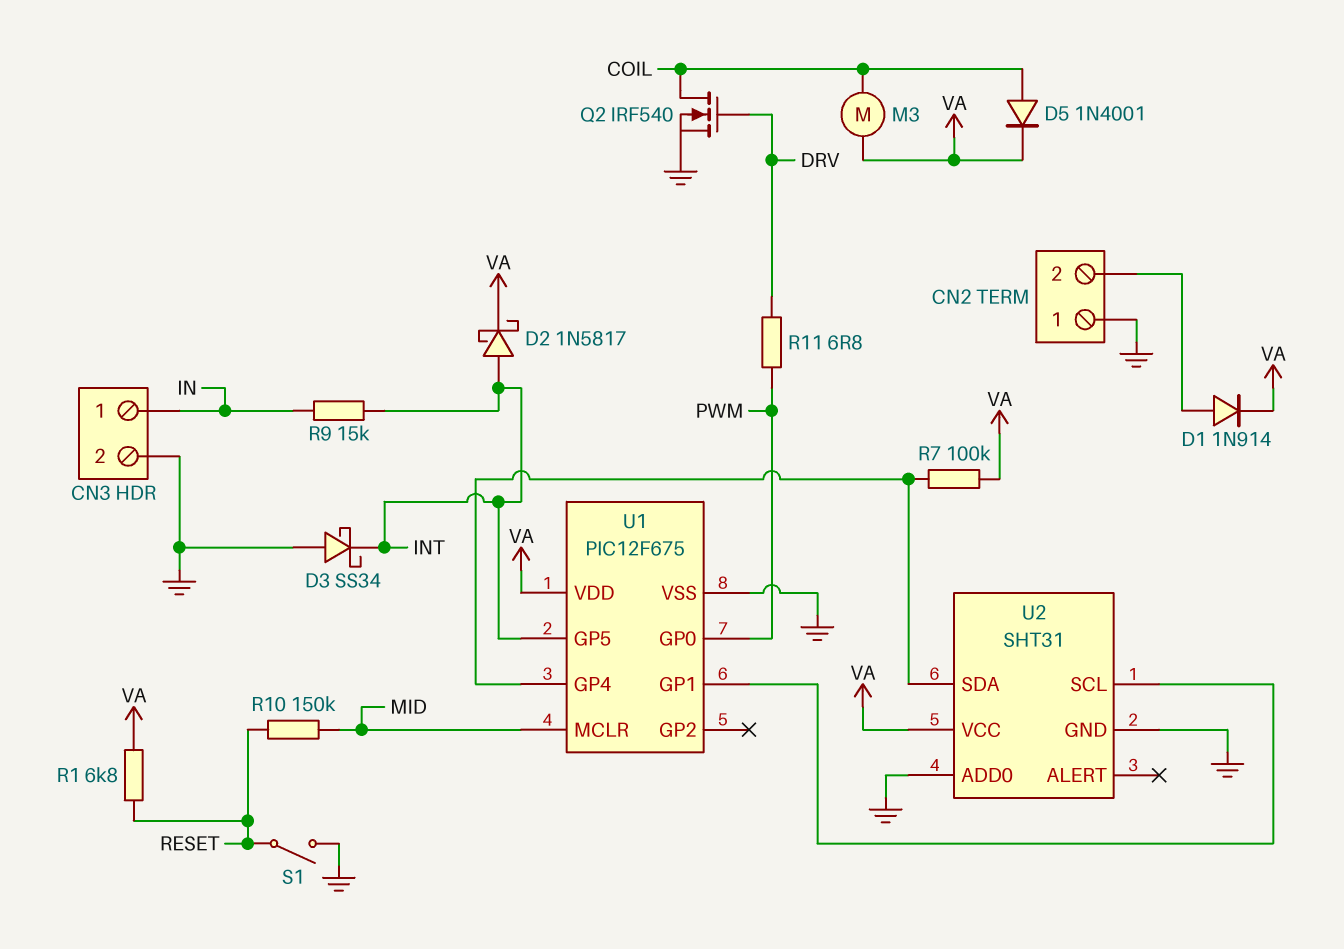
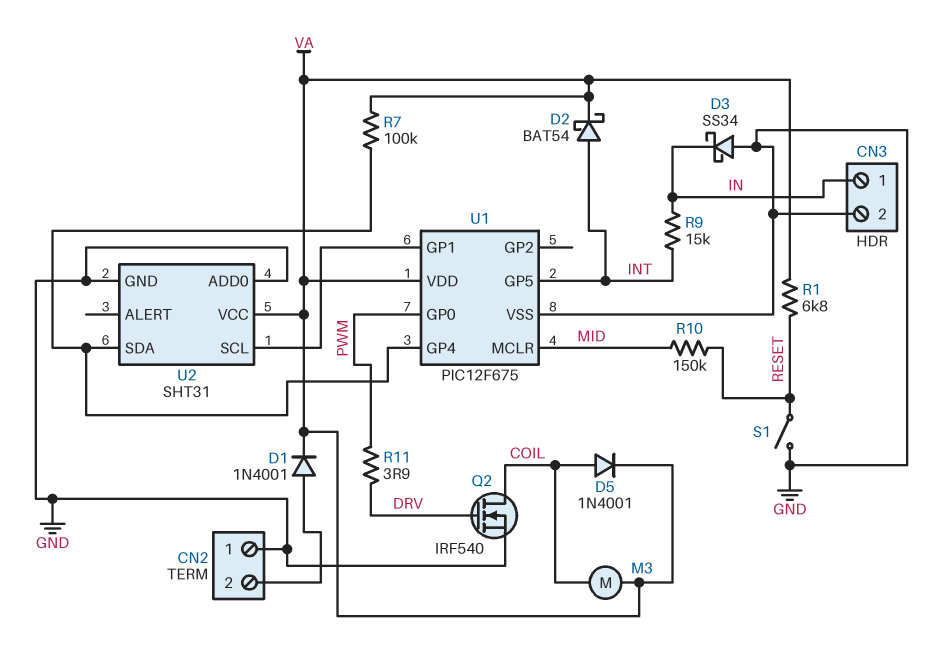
D1: diode 1N914 (A CN2/2, K VA) -> diode 1N4001 (A CN2/2, K VA)
D2: schottky 1N5817 (A INT, K VA) -> schottky BAT54 (A INT, K VA)
D3: schottky SS34 (A GND, K INT) -> schottky SS34 (A GND, K IN)
R11: 6.8 (DRV, PWM) -> 3.9 (DRV, PWM)

